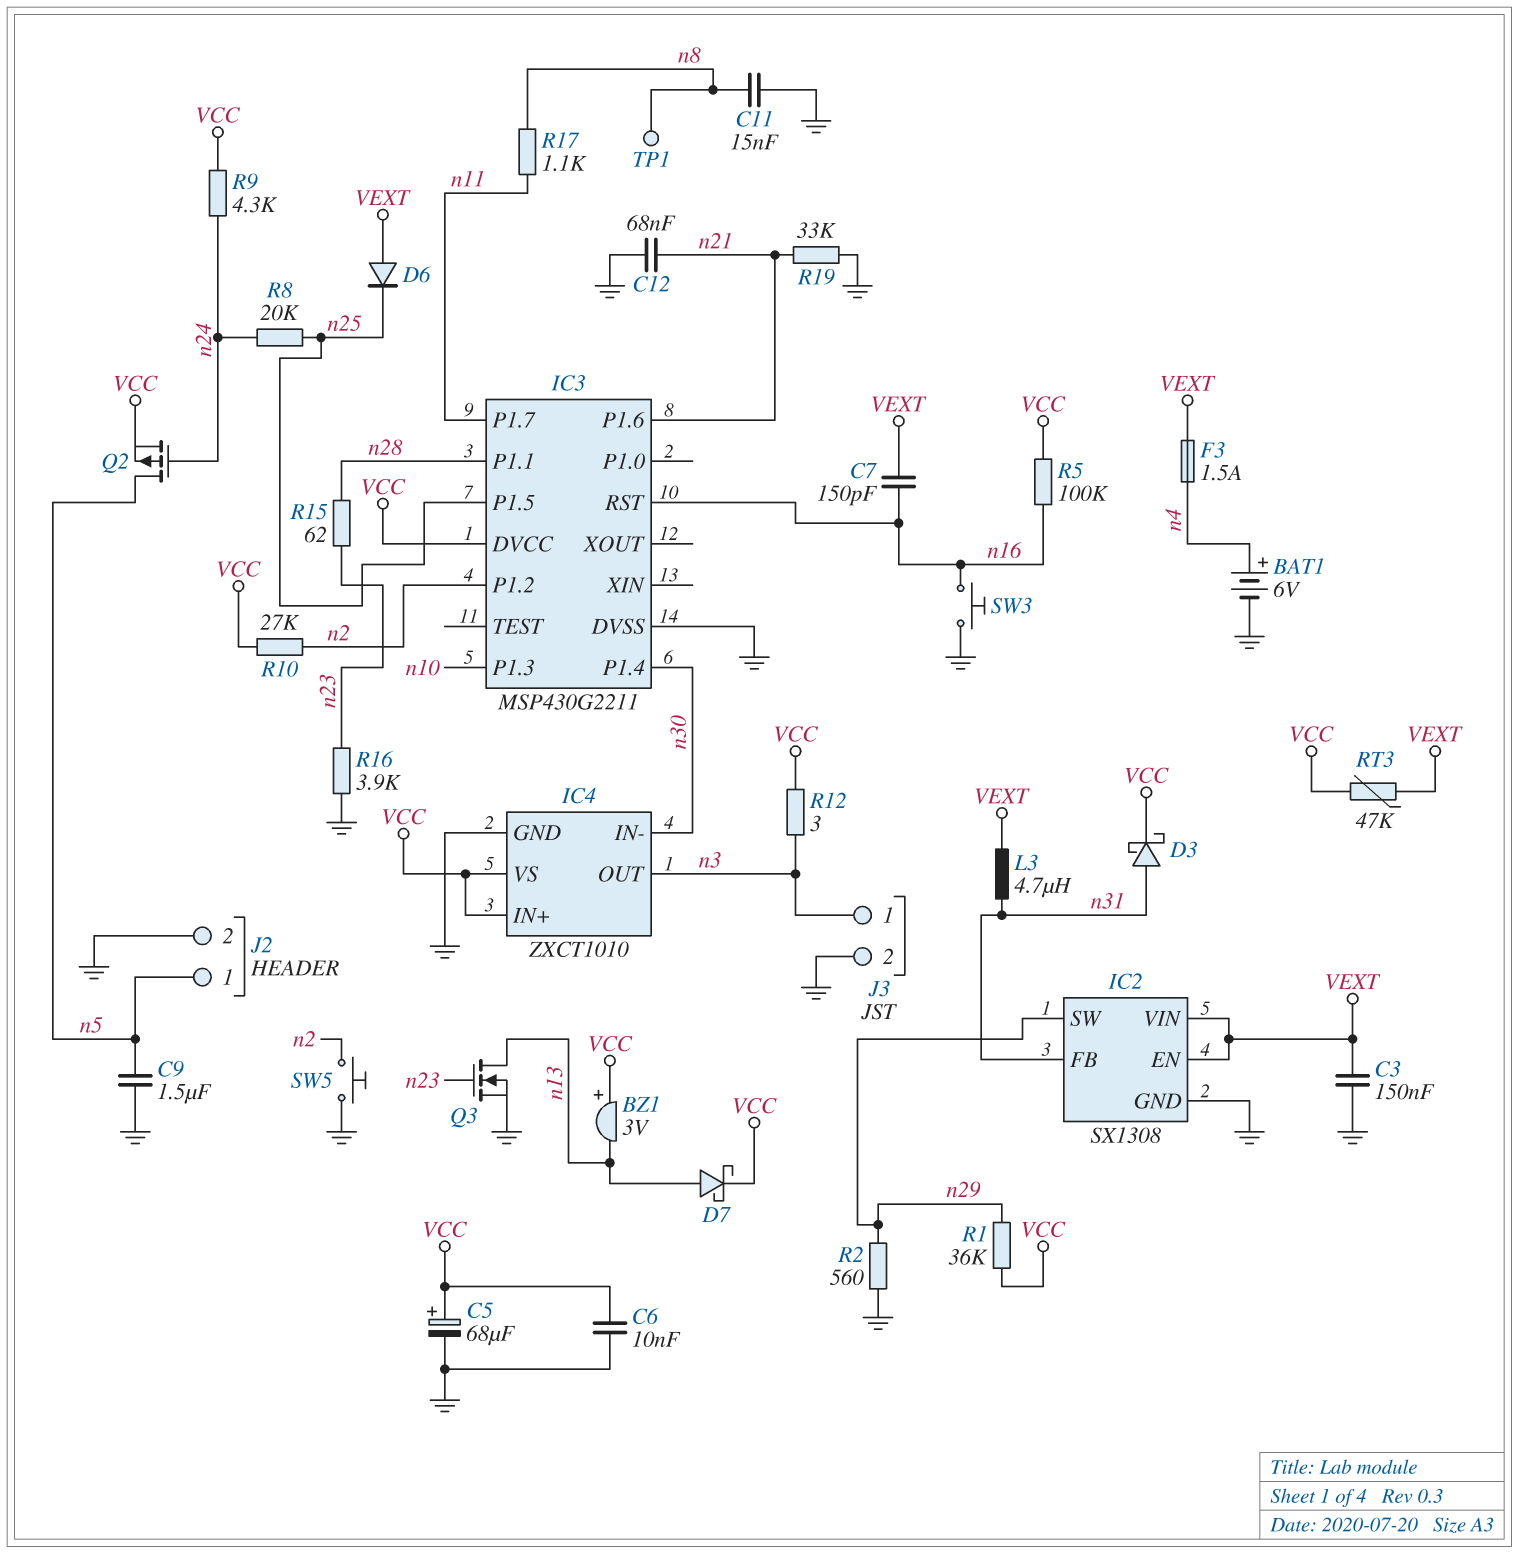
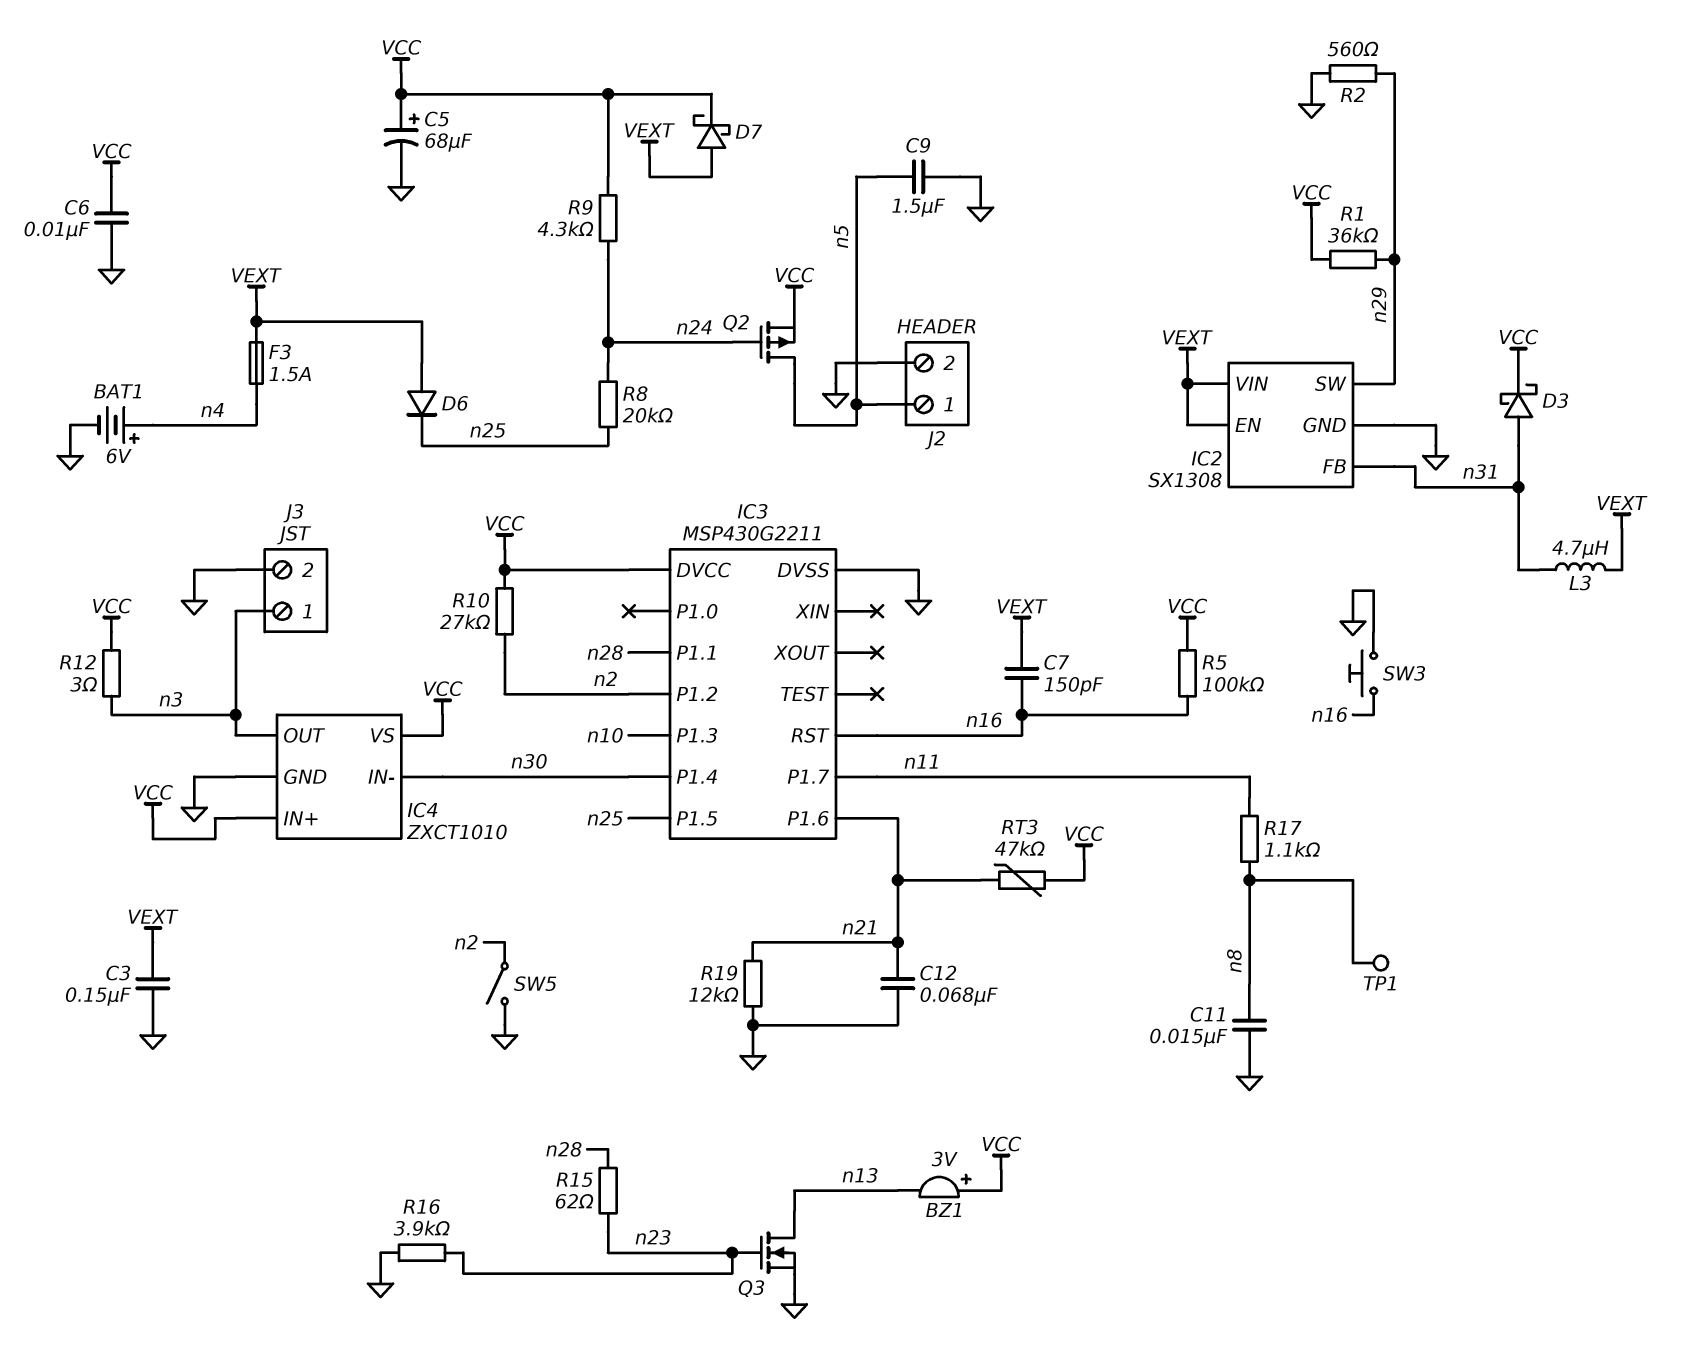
D7: schottky (A n13, K VCC) -> schottky (A VEXT, K VCC)
R19: 33k (GND, n21) -> 12k (GND, n21)
RT3: 47k (VCC, VEXT) -> 47k (VCC, n21)
SW5: button (GND, n2) -> switch (GND, n2)

